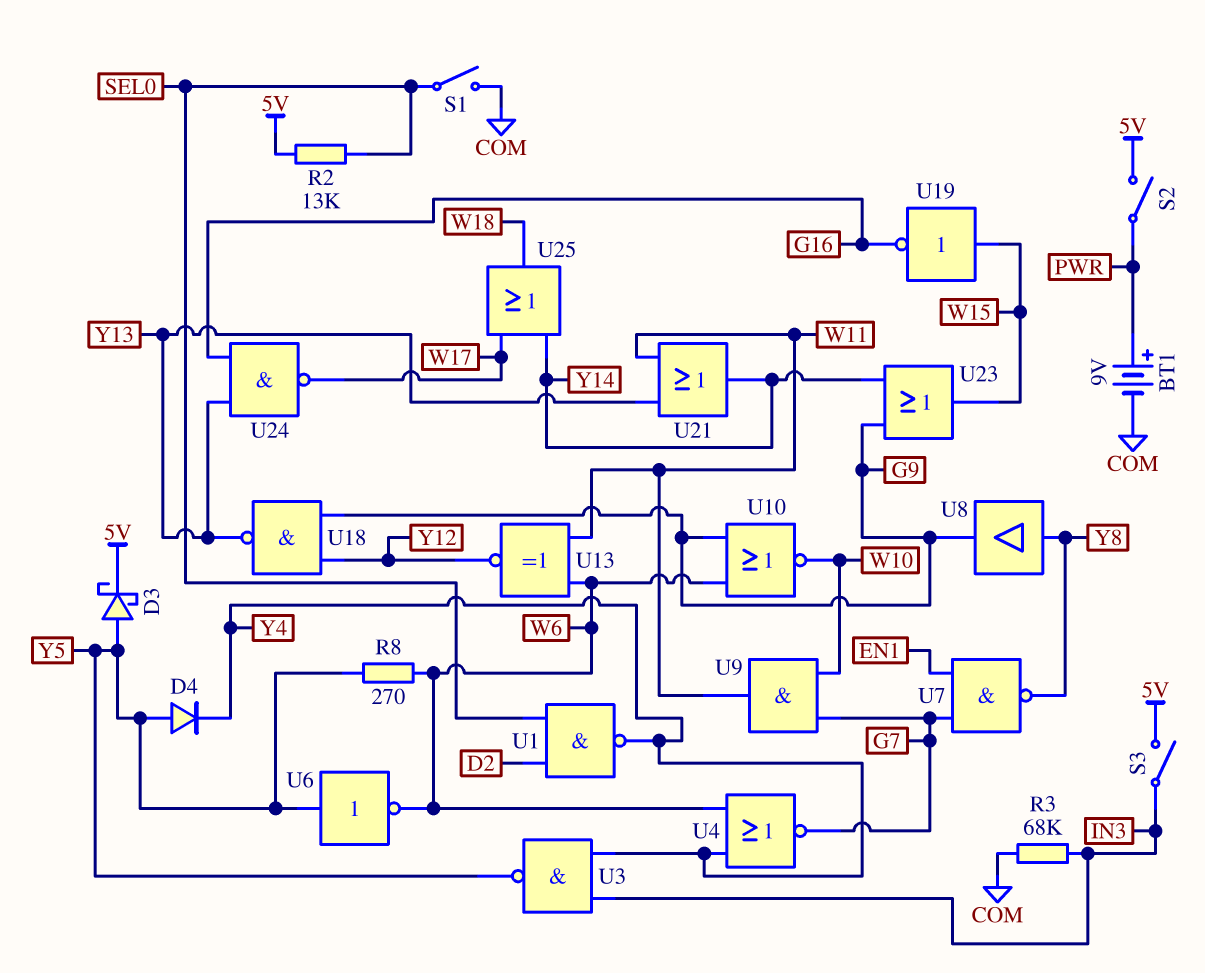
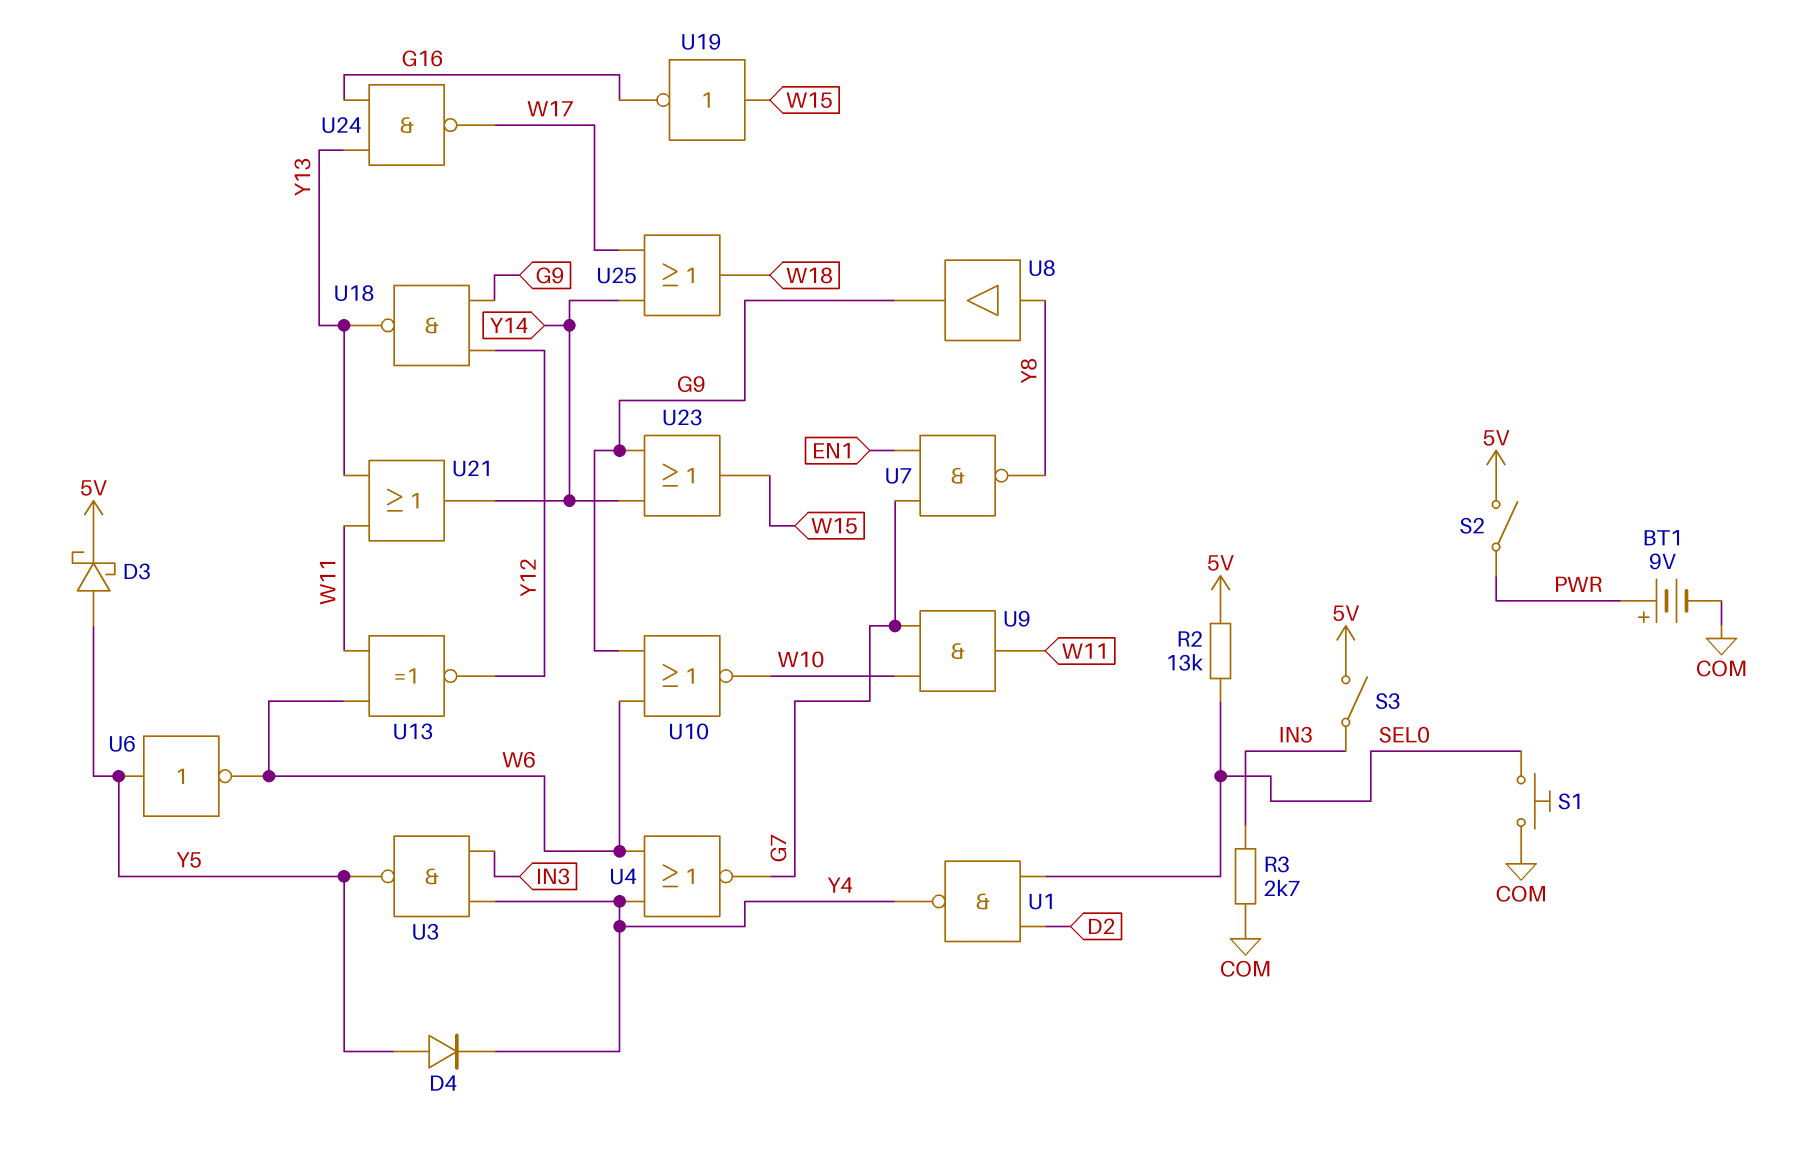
R3: 68k (COM, IN3) -> 2.7k (COM, IN3)
R8: 270 (W6, Y5) -> none
S1: switch (COM, SEL0) -> button (COM, SEL0)

